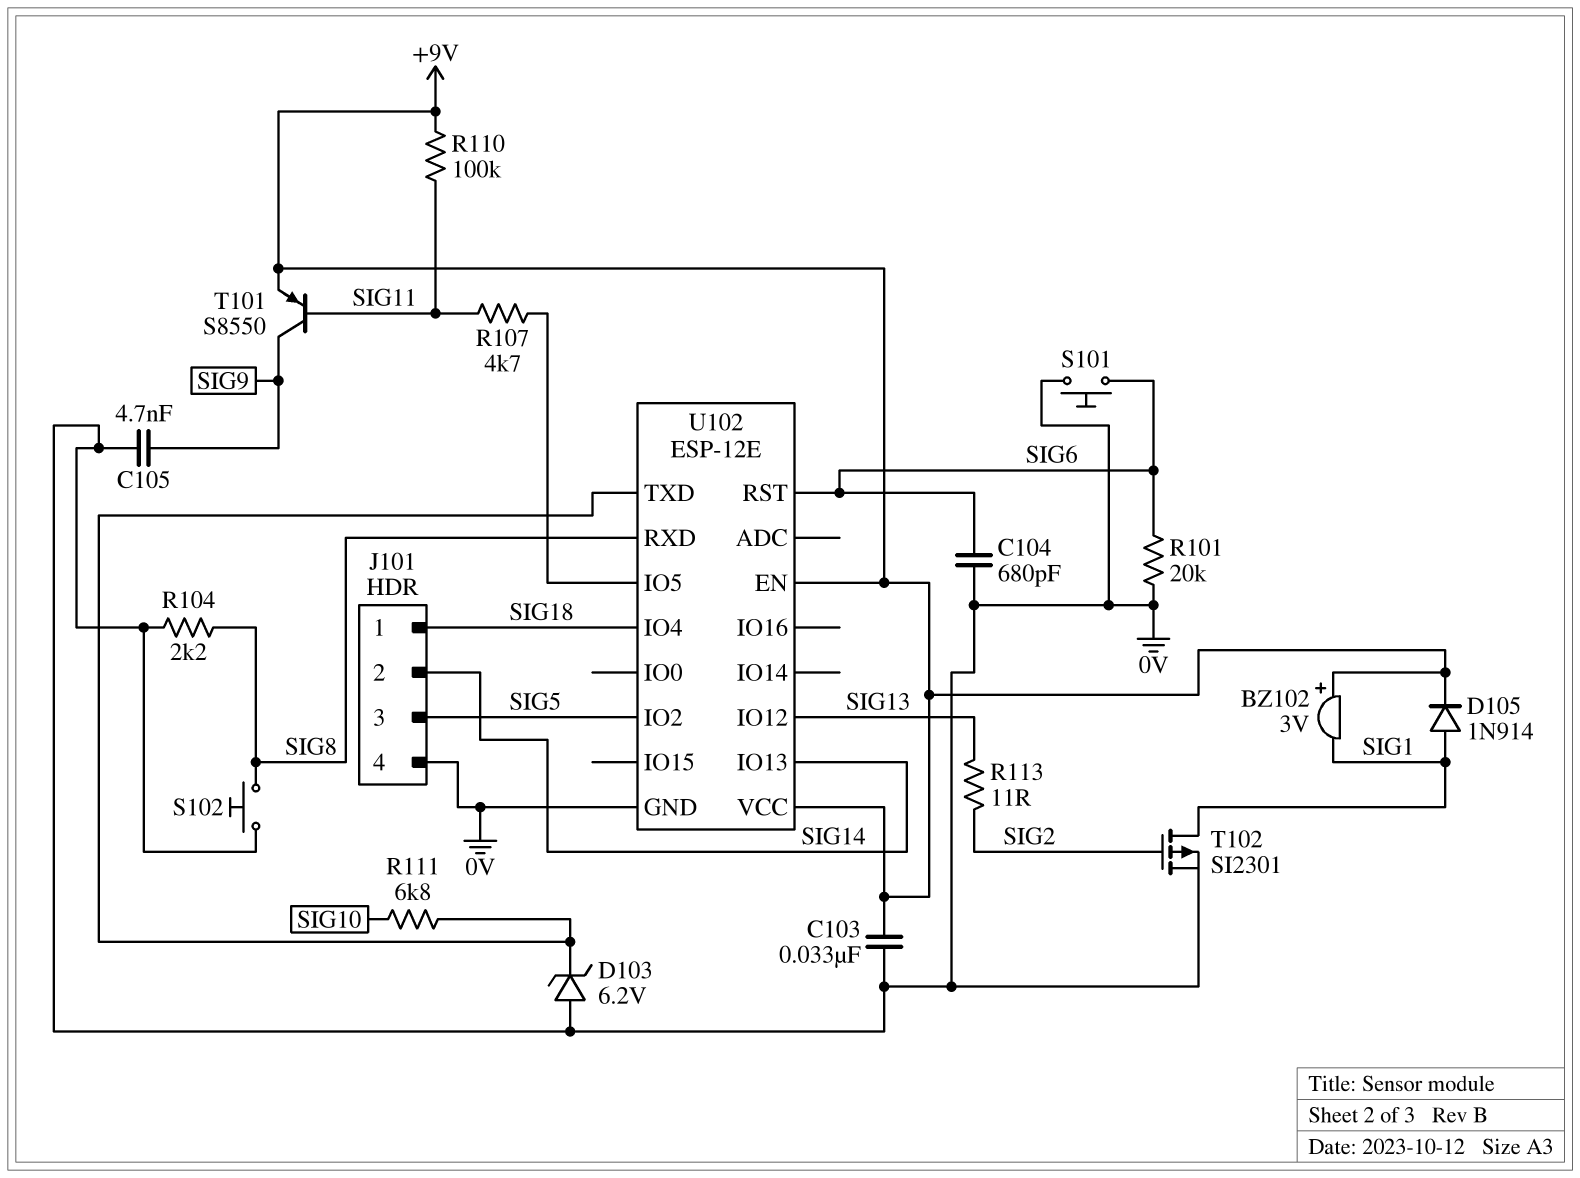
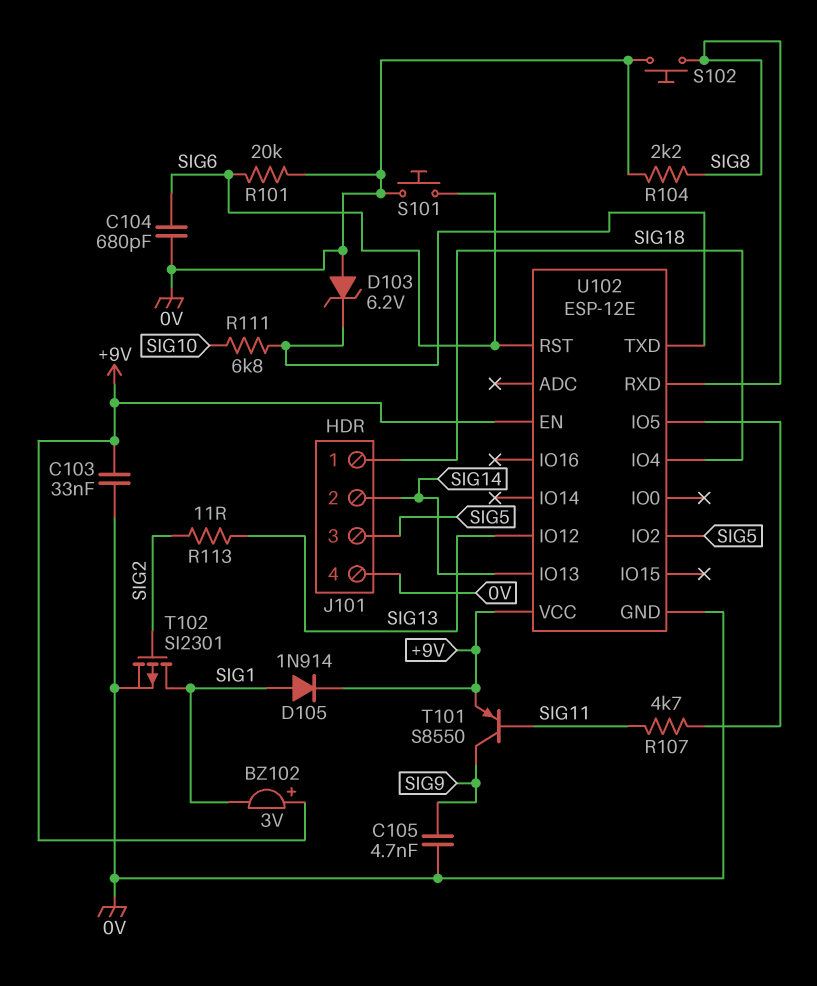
R110: 100k (+9V, SIG11) -> none

